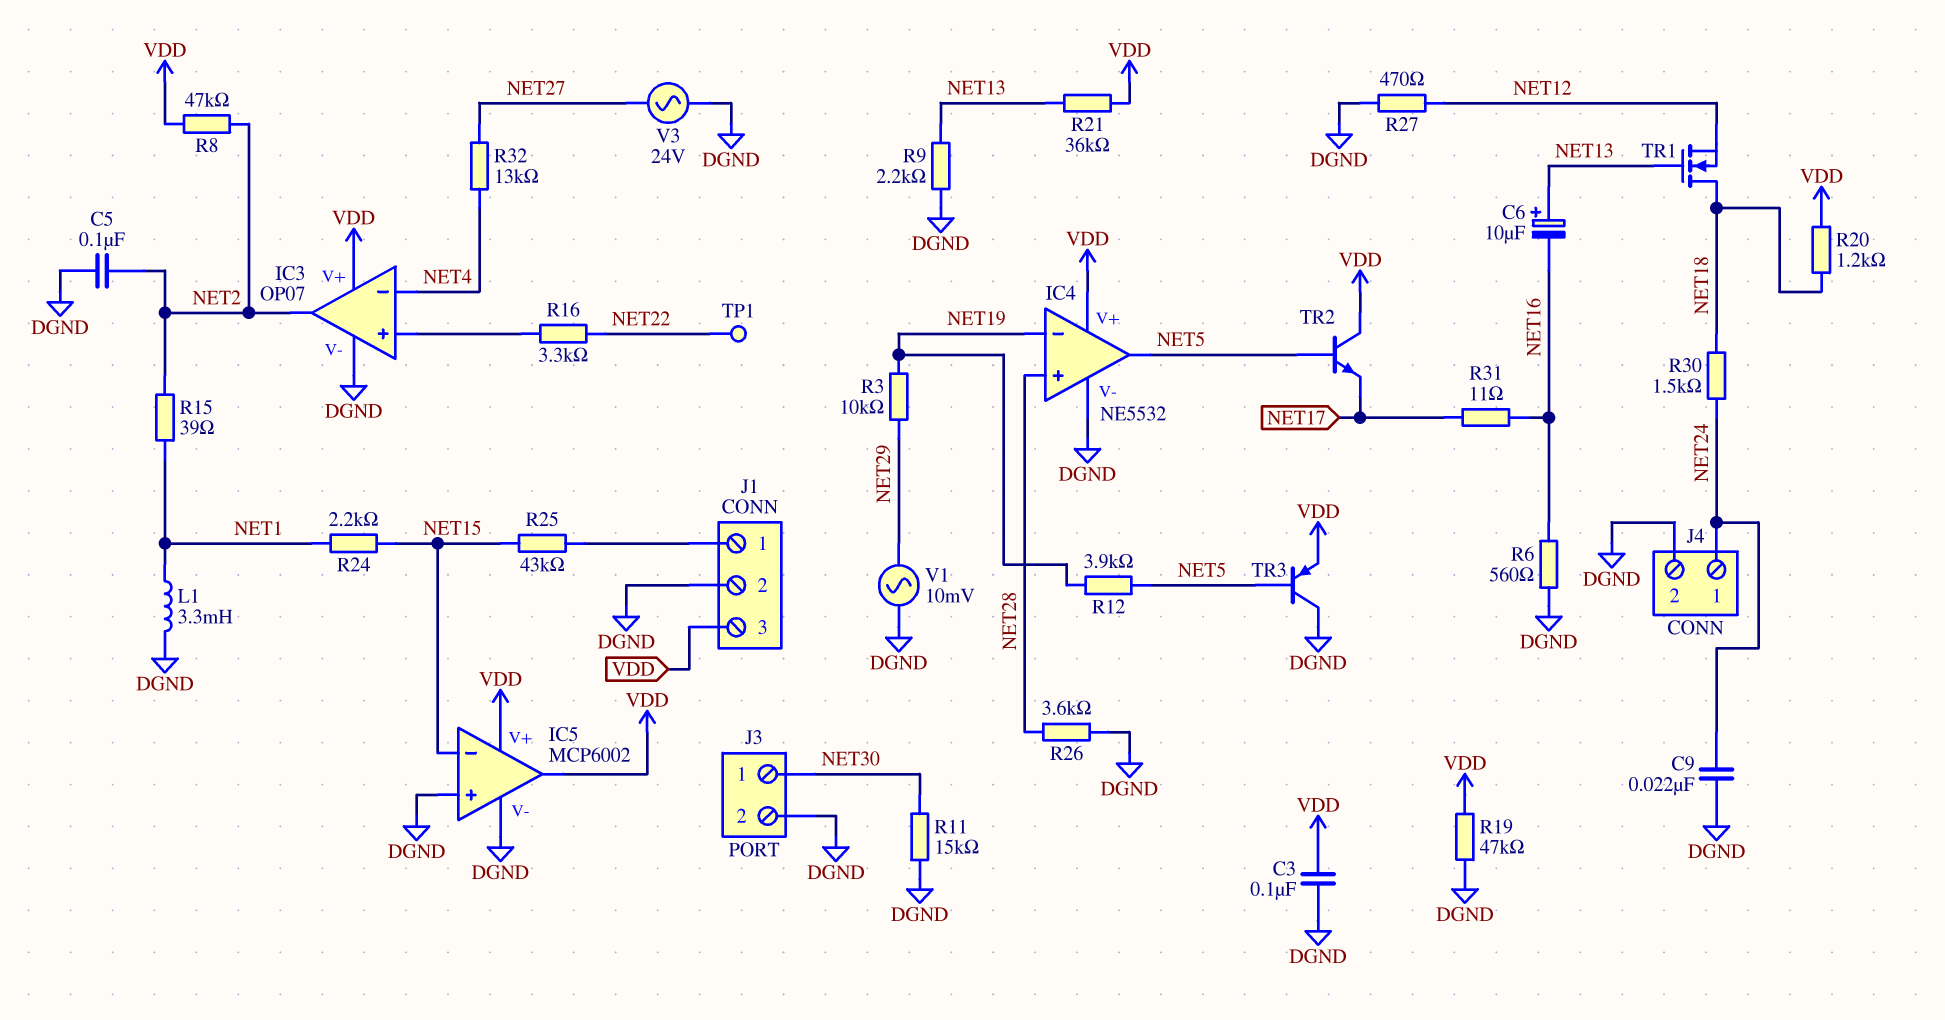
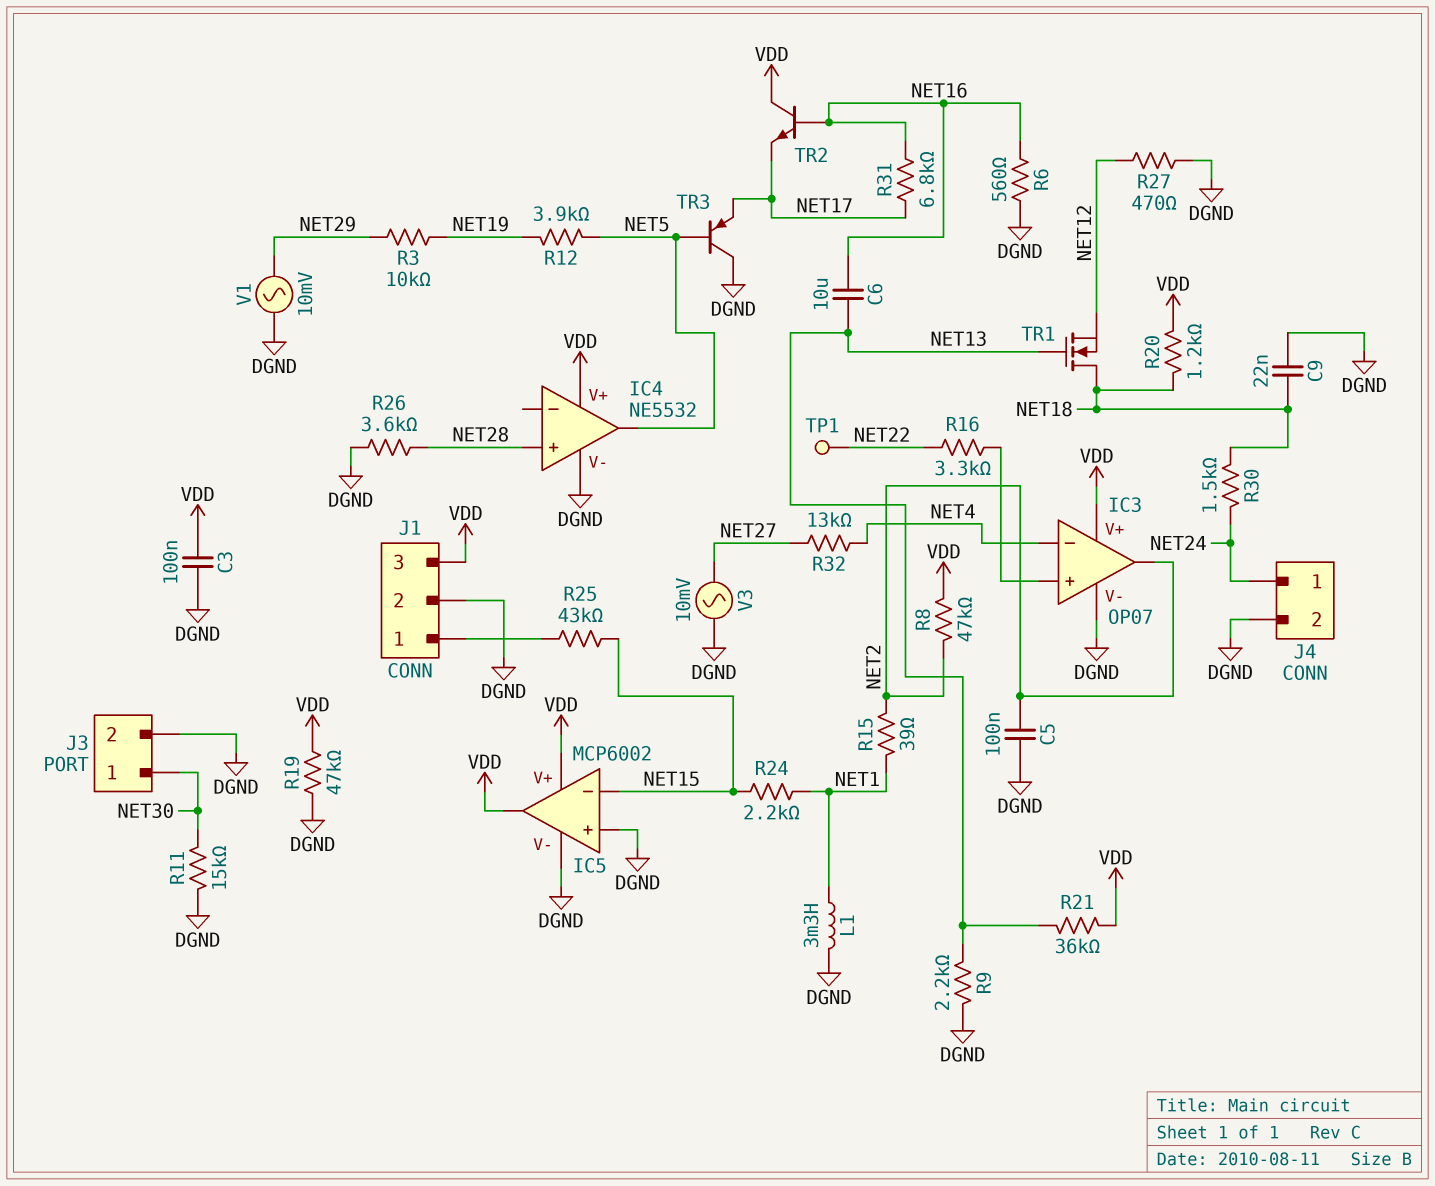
C6: 10uF (plus NET13, minus NET16) -> 10uF (NET13, NET16)
C9: 22nF (DGND, NET24) -> 22nF (DGND, NET18)
IC4 pin in-: NET19 -> none
R31: 11 (NET16, NET17) -> 6.8k (NET16, NET17)
TR2: NPN (B NET5, C VDD, E NET17) -> NPN (B NET16, C VDD, E NET17)
TR3: PNP (B NET5, C DGND, E VDD) -> PNP (B NET5, C DGND, E NET17)
V3: AC 24V (DGND, NET27) -> AC 10mV (DGND, NET27)

